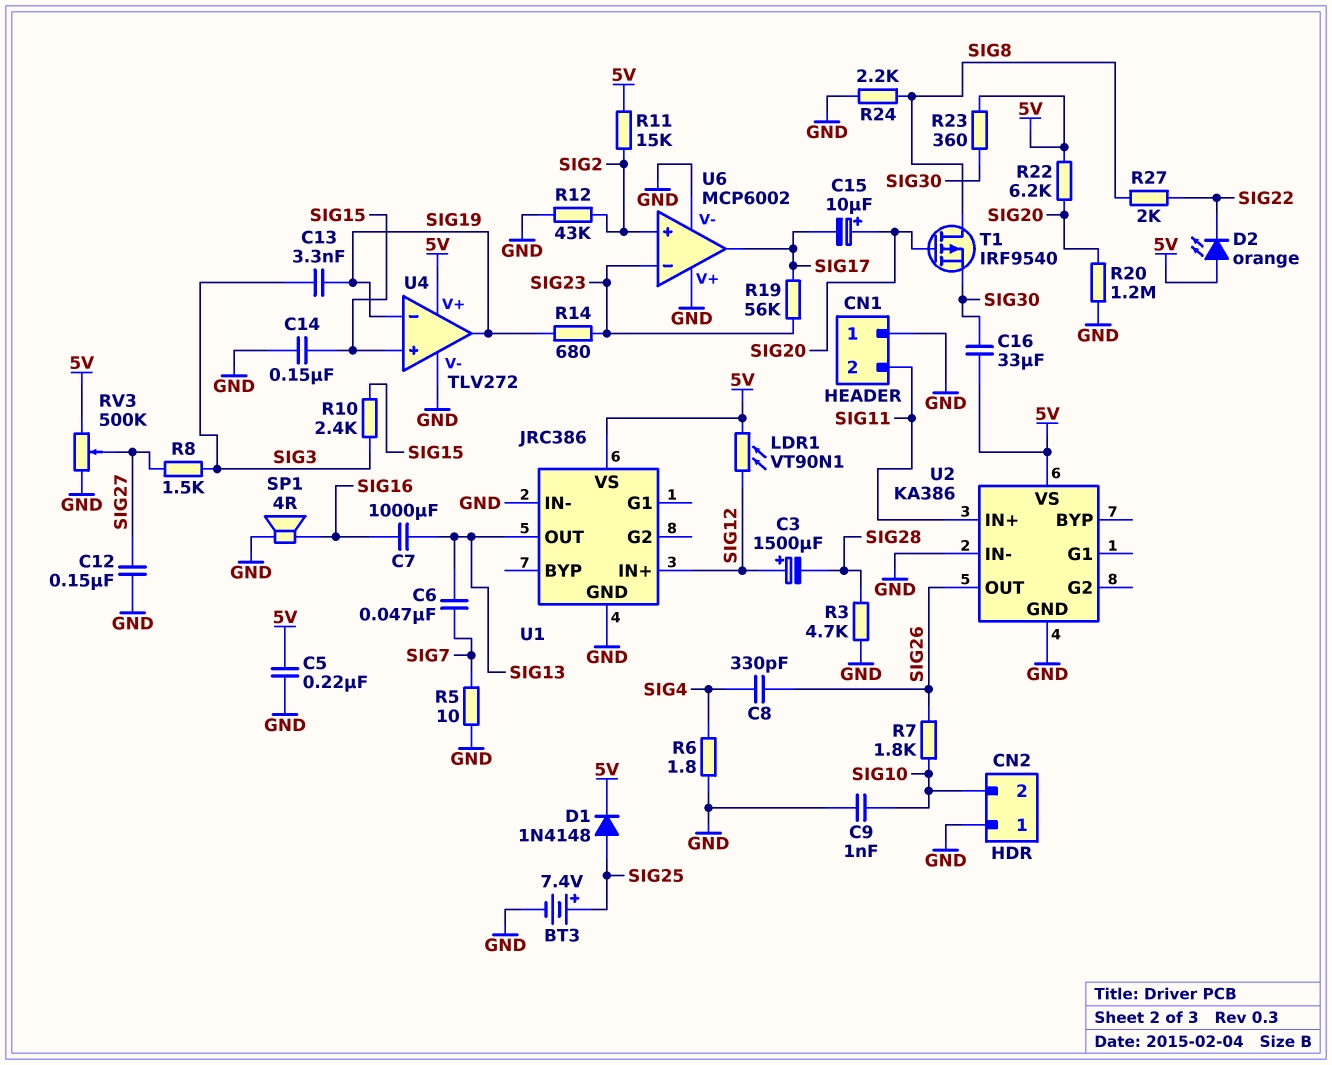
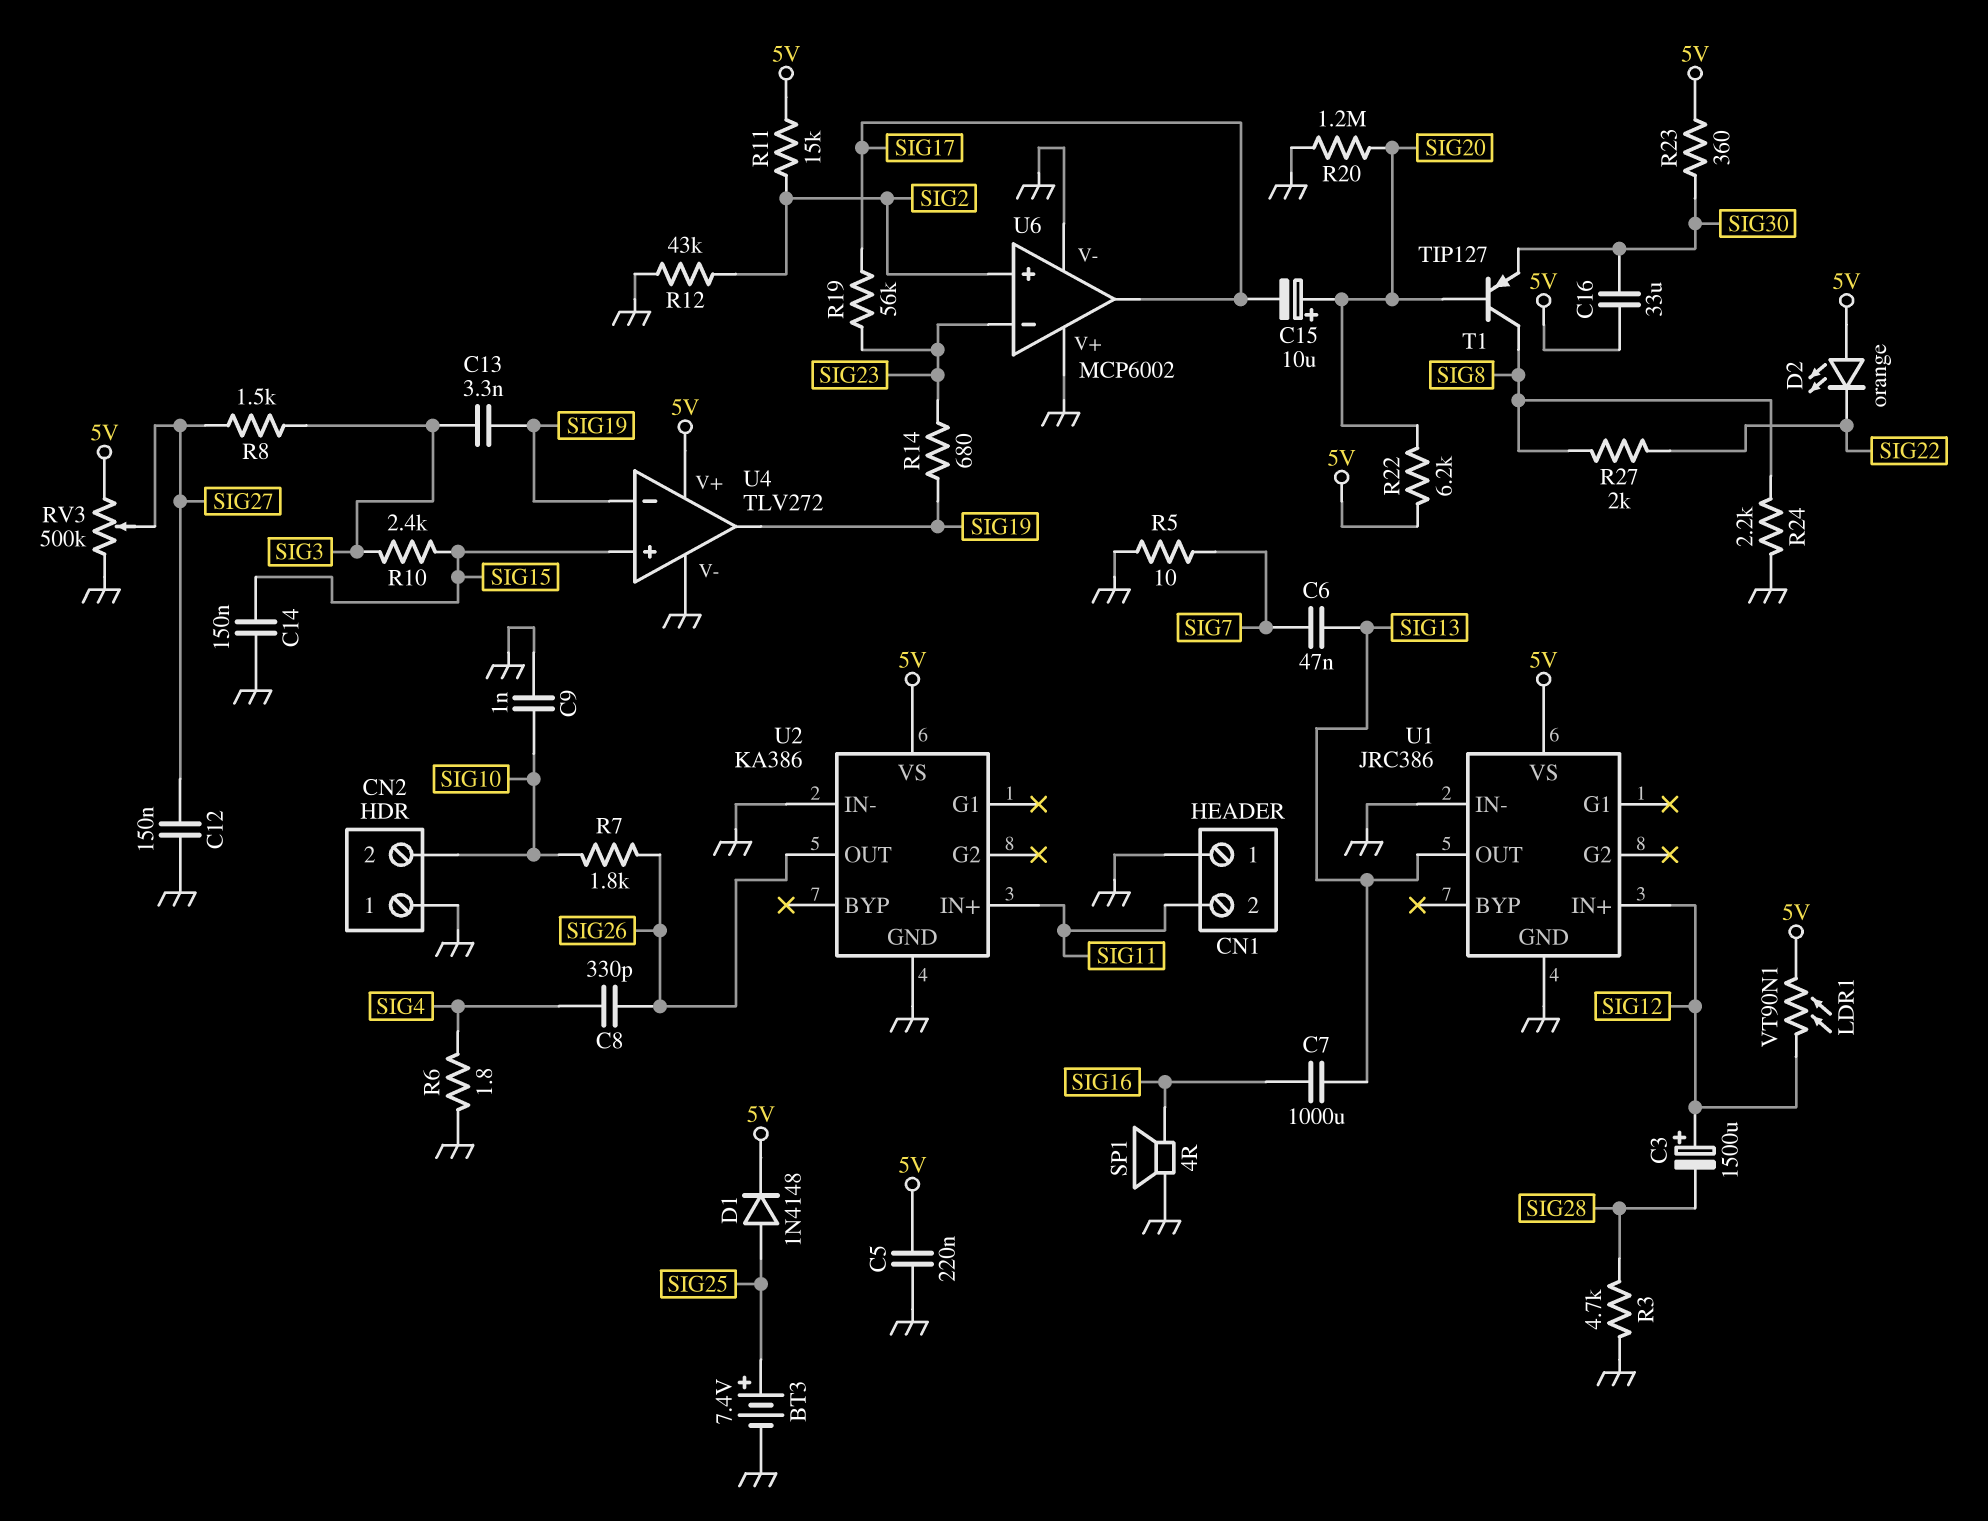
T1: PMOS IRF9540 (G SIG20, D SIG8, S SIG30) -> PNP TIP127 (B SIG20, C SIG8, E SIG30)

